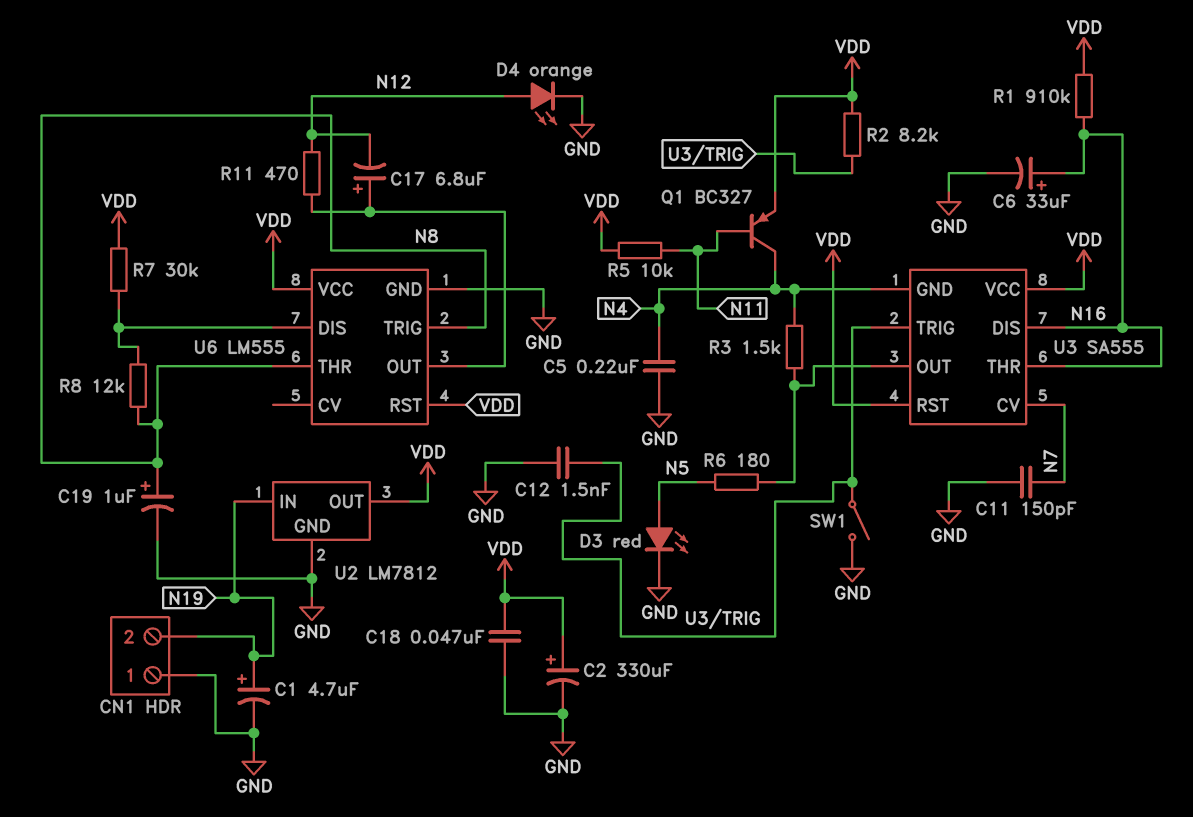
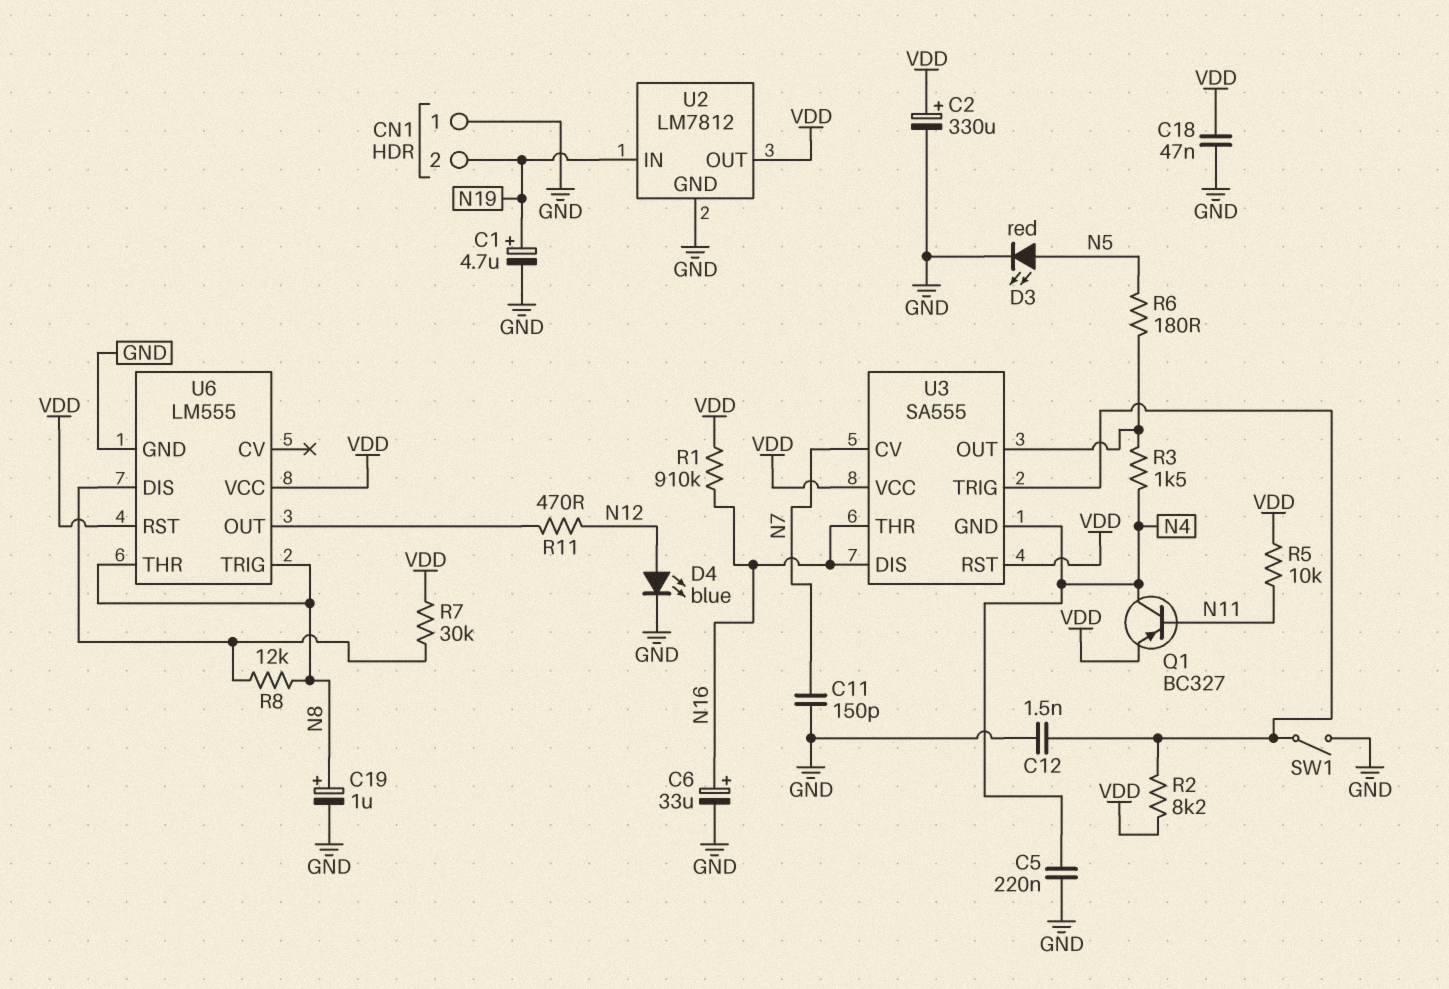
C17: 6.8uF (plus U6/OUT, minus N12) -> none
D4: LED orange (A N12, K GND) -> LED blue (A N12, K GND)

